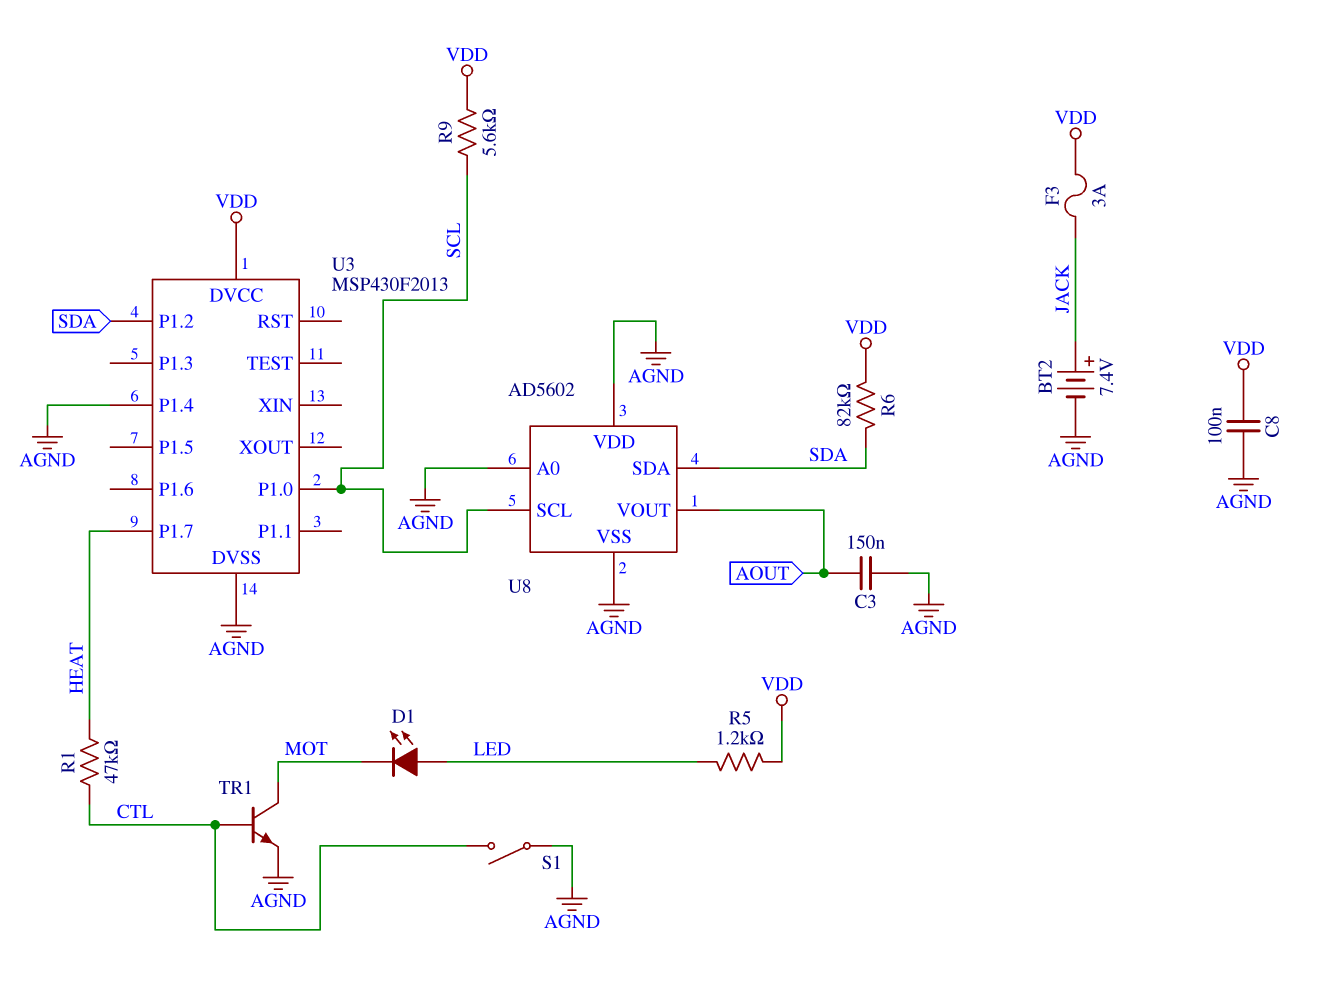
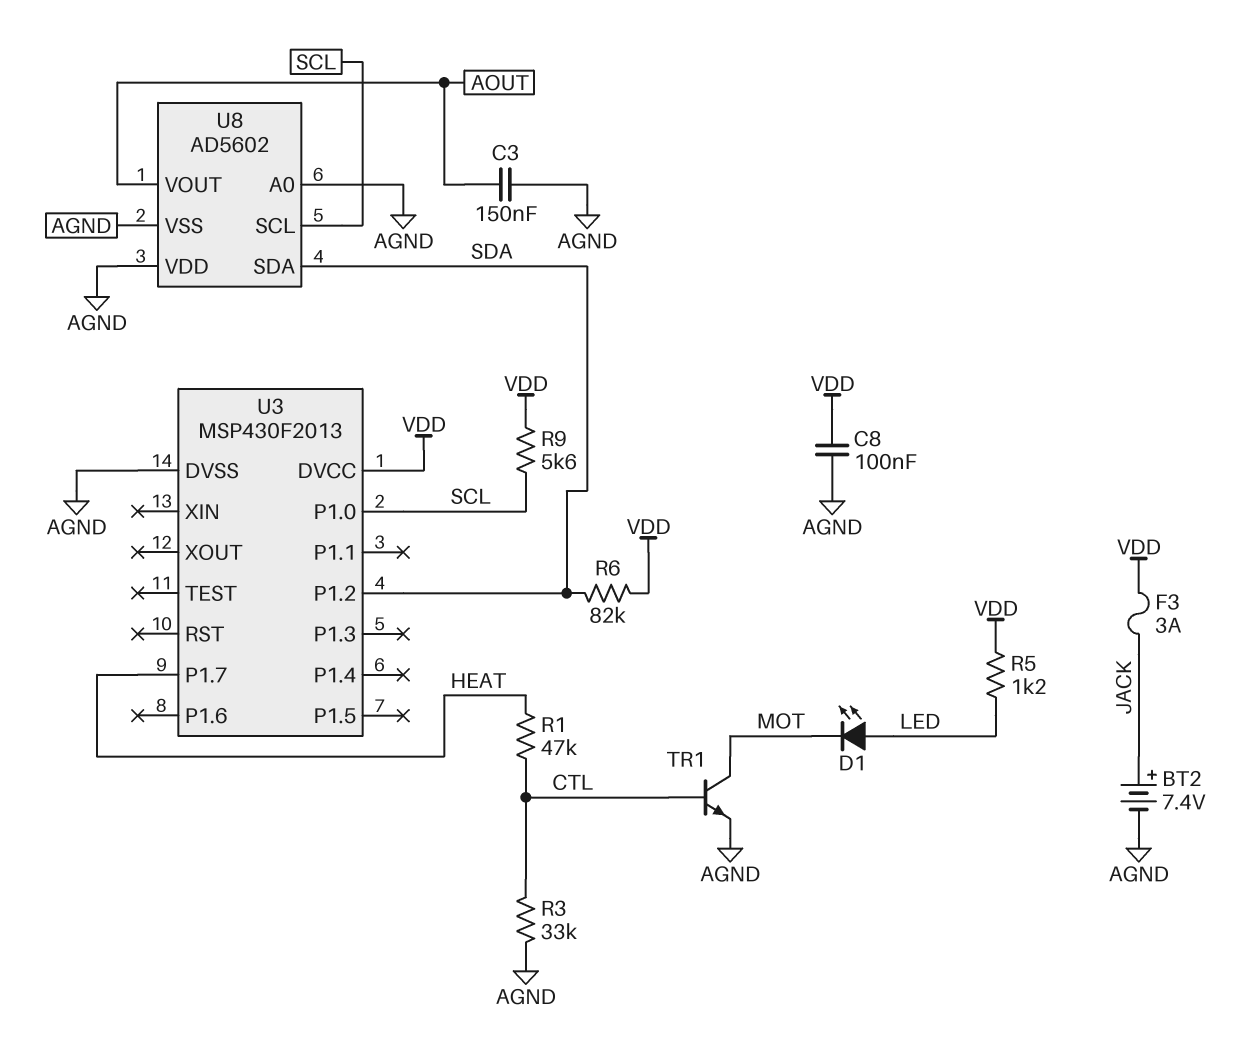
R3: none -> 33k (AGND, CTL)
S1: switch (AGND, CTL) -> none
U3 pin P1.4: AGND -> none

